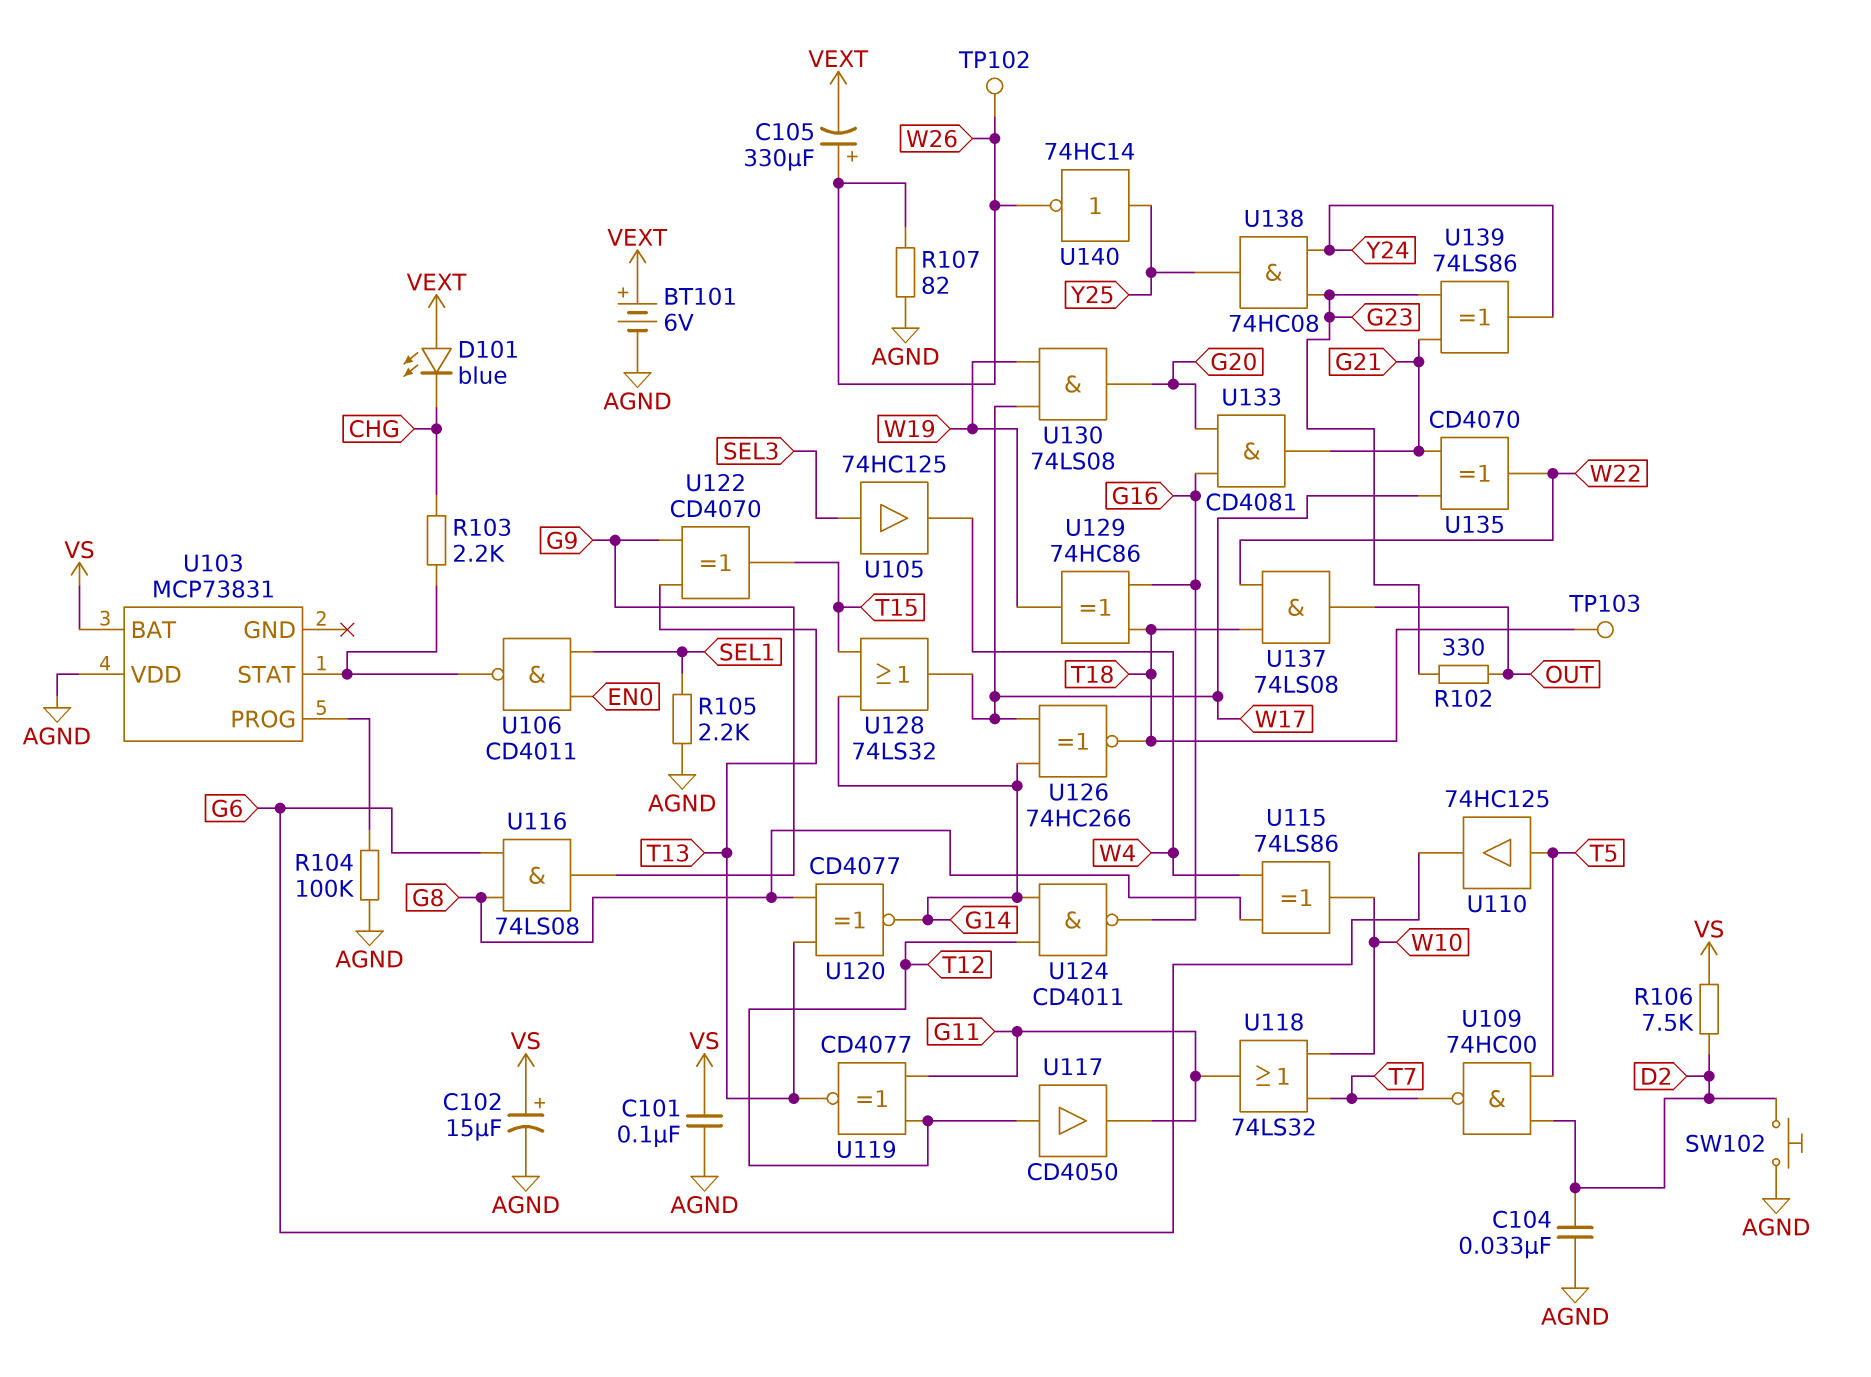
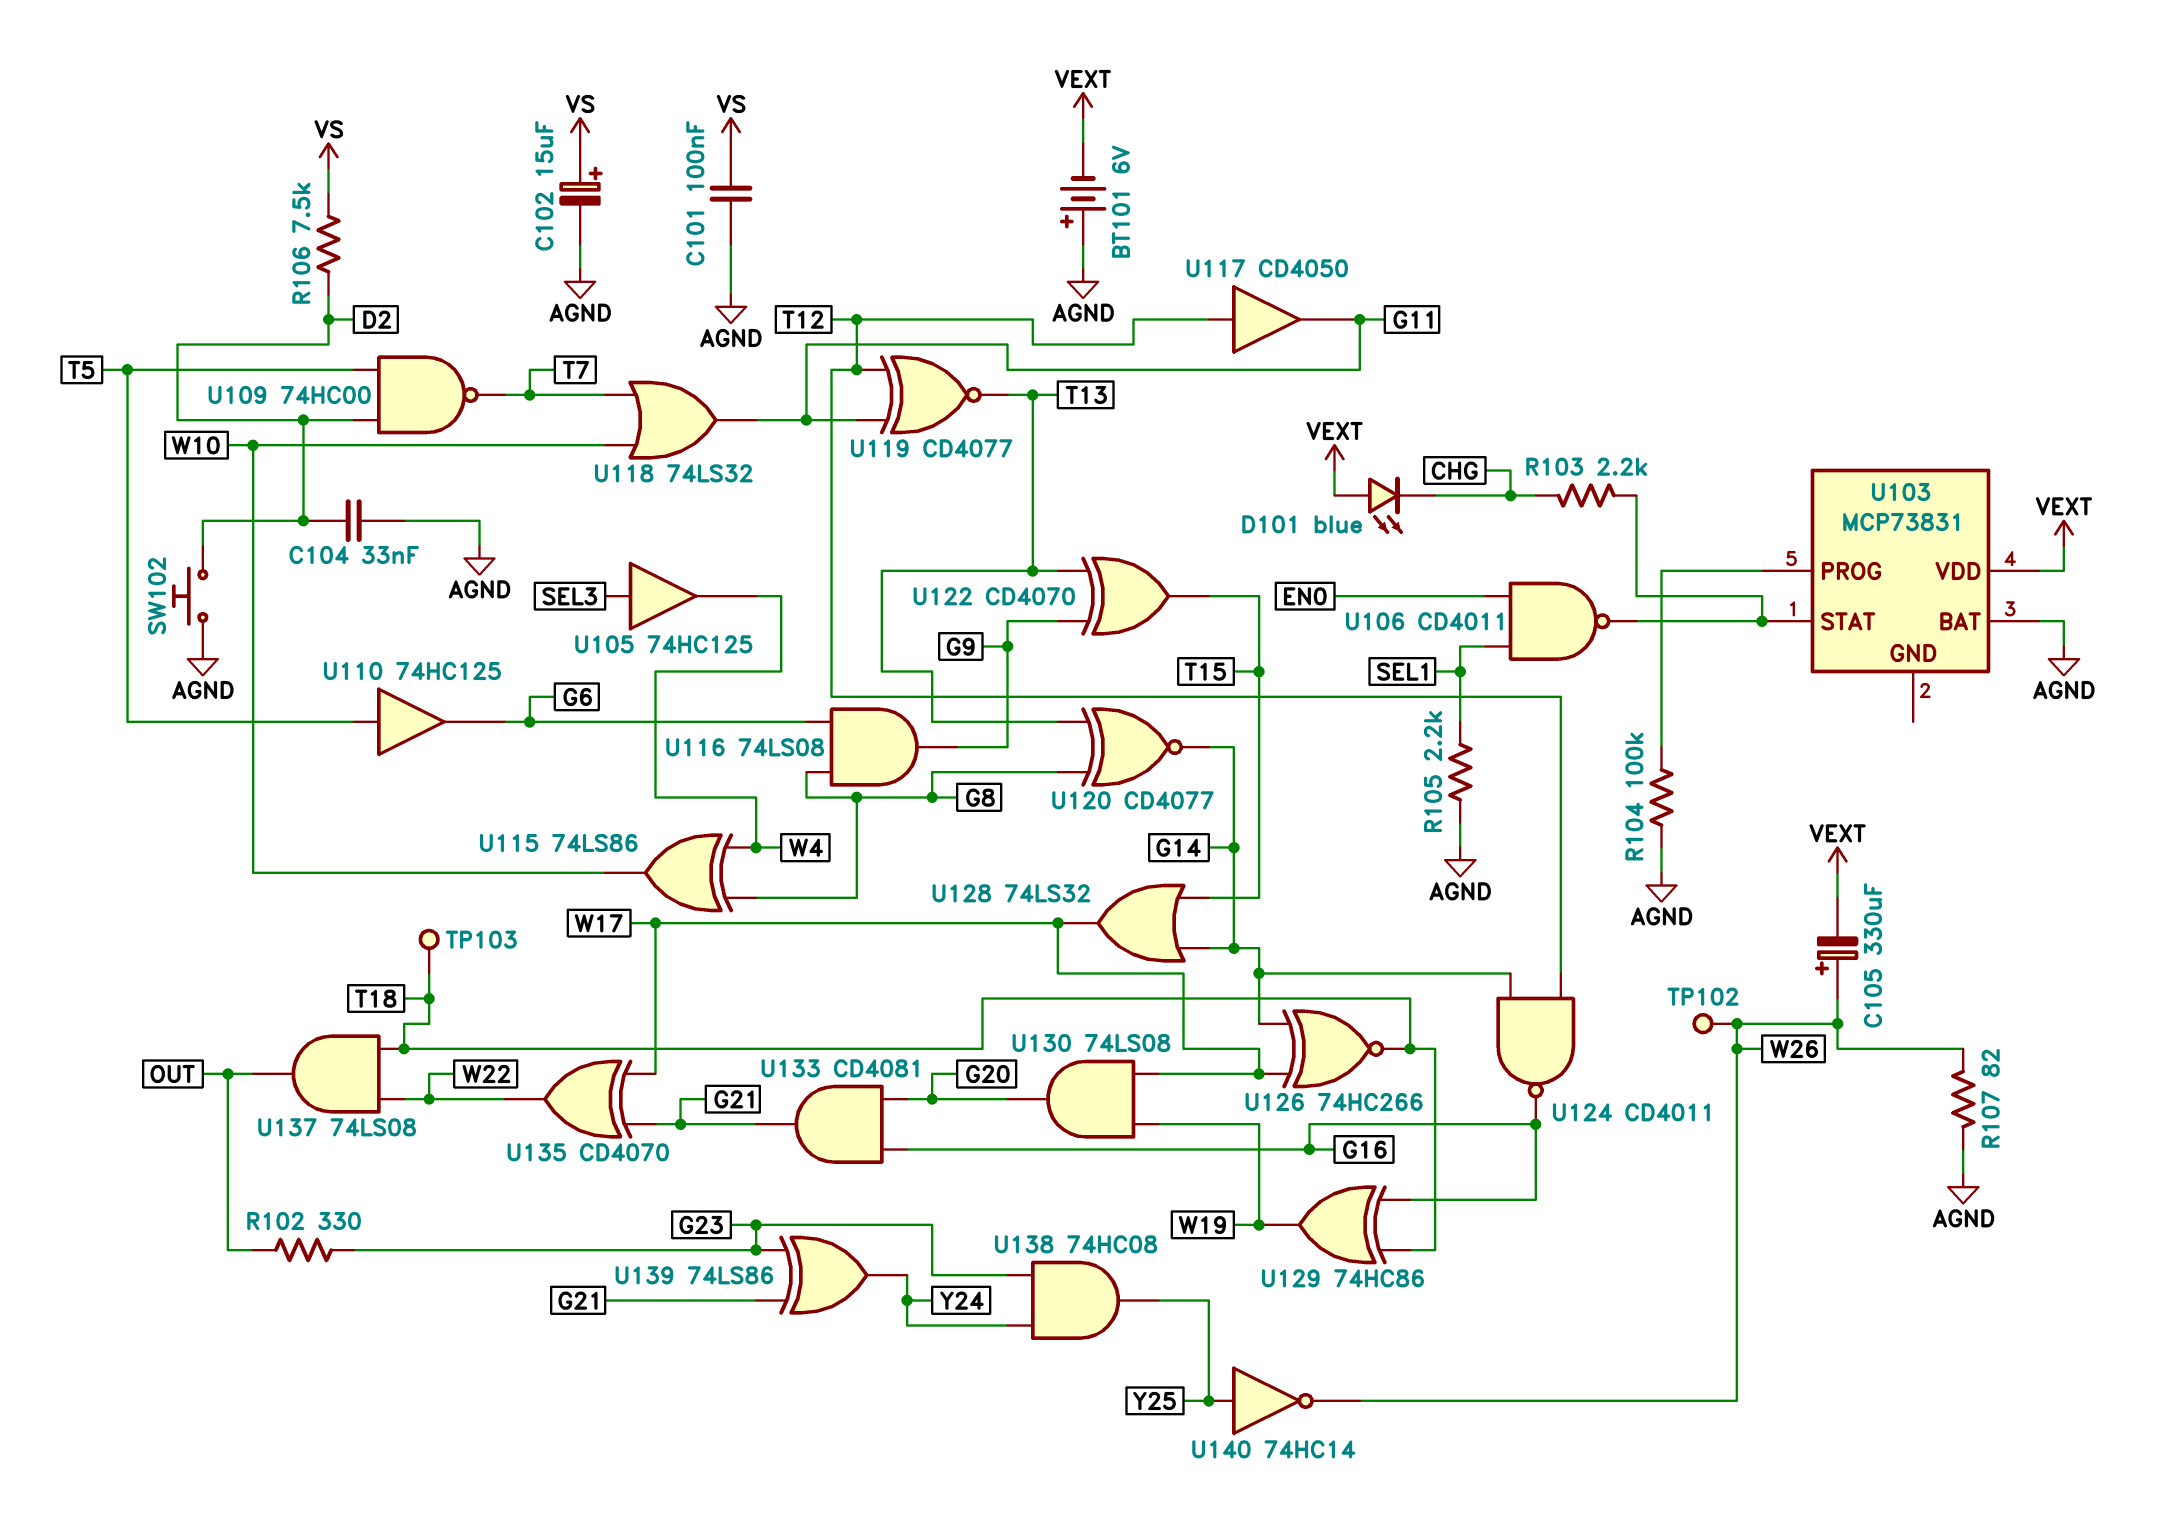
BT101: 6V (plus VEXT, minus AGND) -> 6V (plus AGND, minus VEXT)
U103 pin BAT: VS -> AGND
U103 pin VDD: AGND -> VEXT

